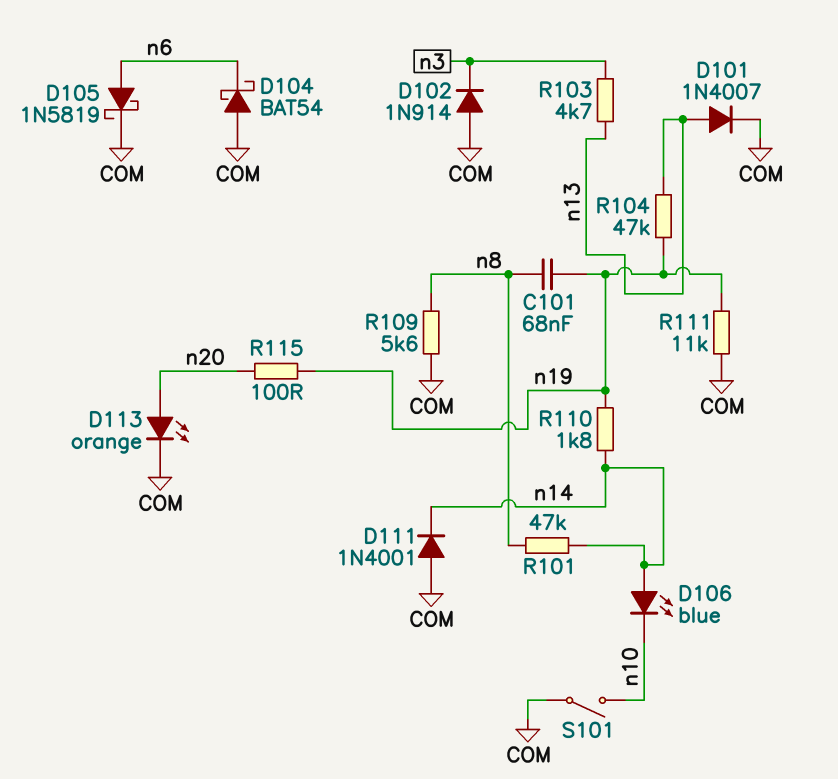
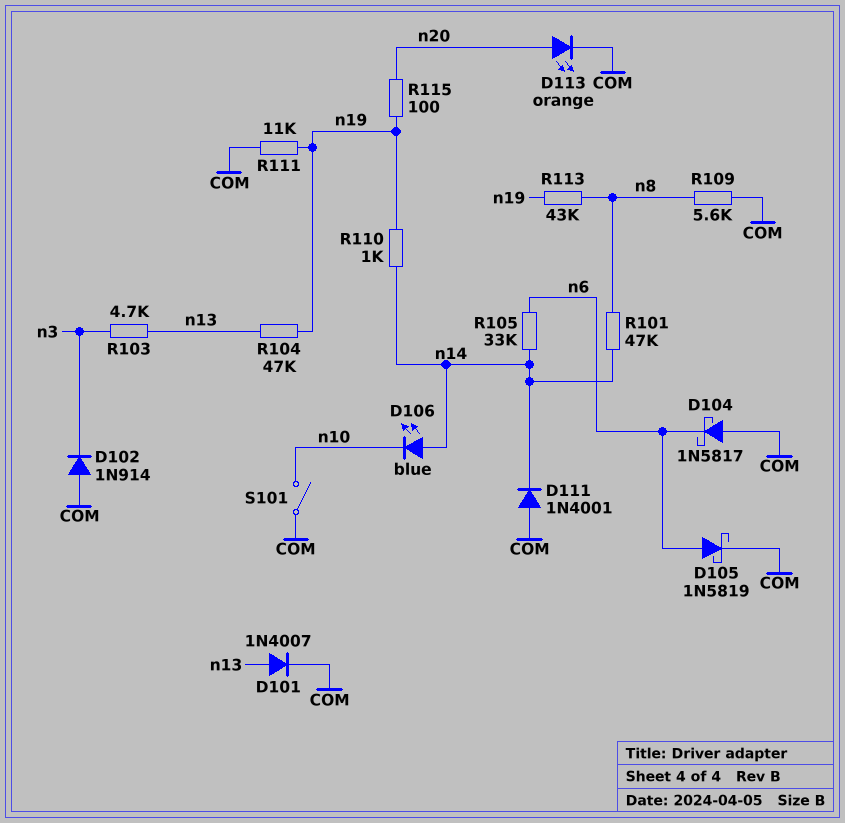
C101: 68nF (n8, n19) -> none
D104: schottky BAT54 (A COM, K n6) -> schottky 1N5817 (A COM, K n6)
R105: none -> 33k (n6, n14)
R110: 1.8k (n14, n19) -> 1k (n14, n19)
R113: none -> 43k (n8, n19)

